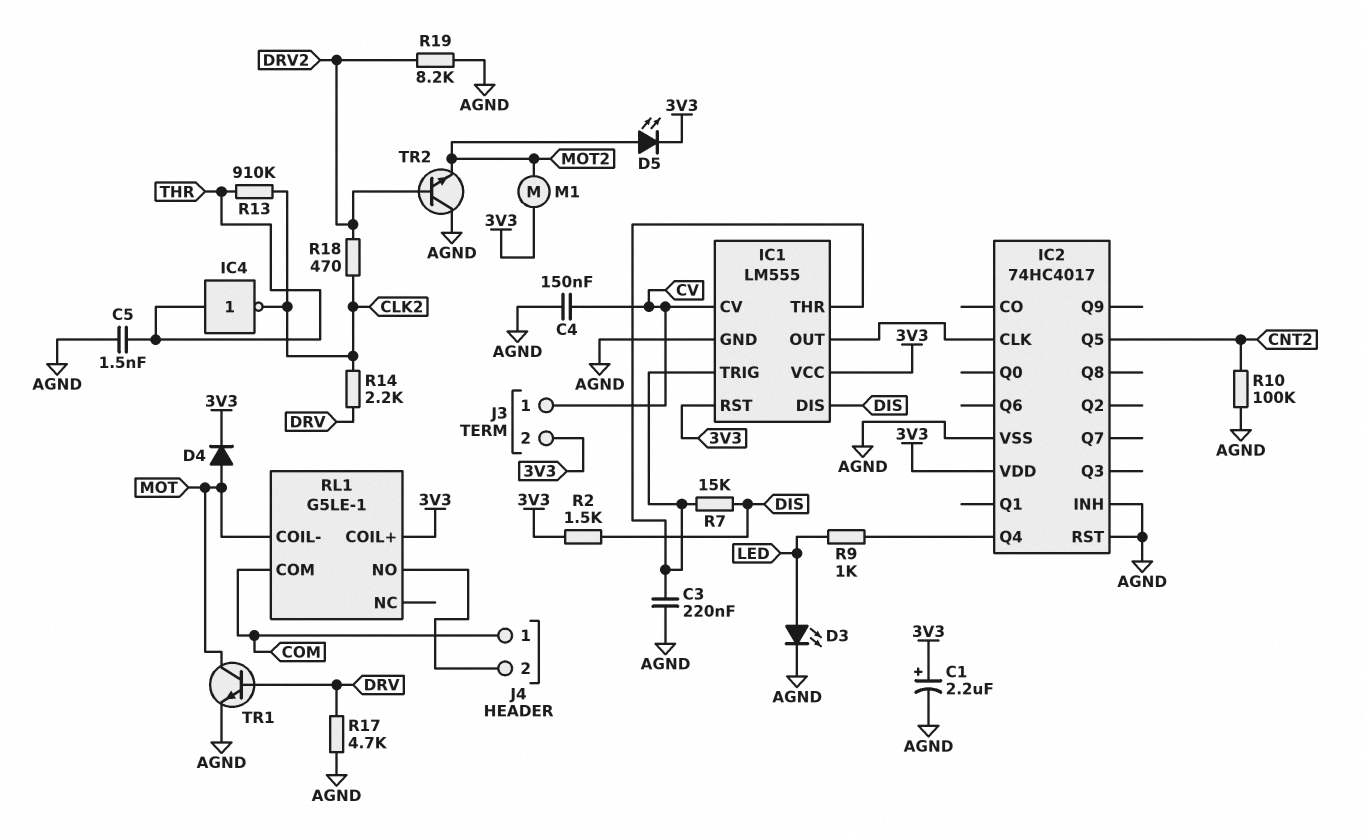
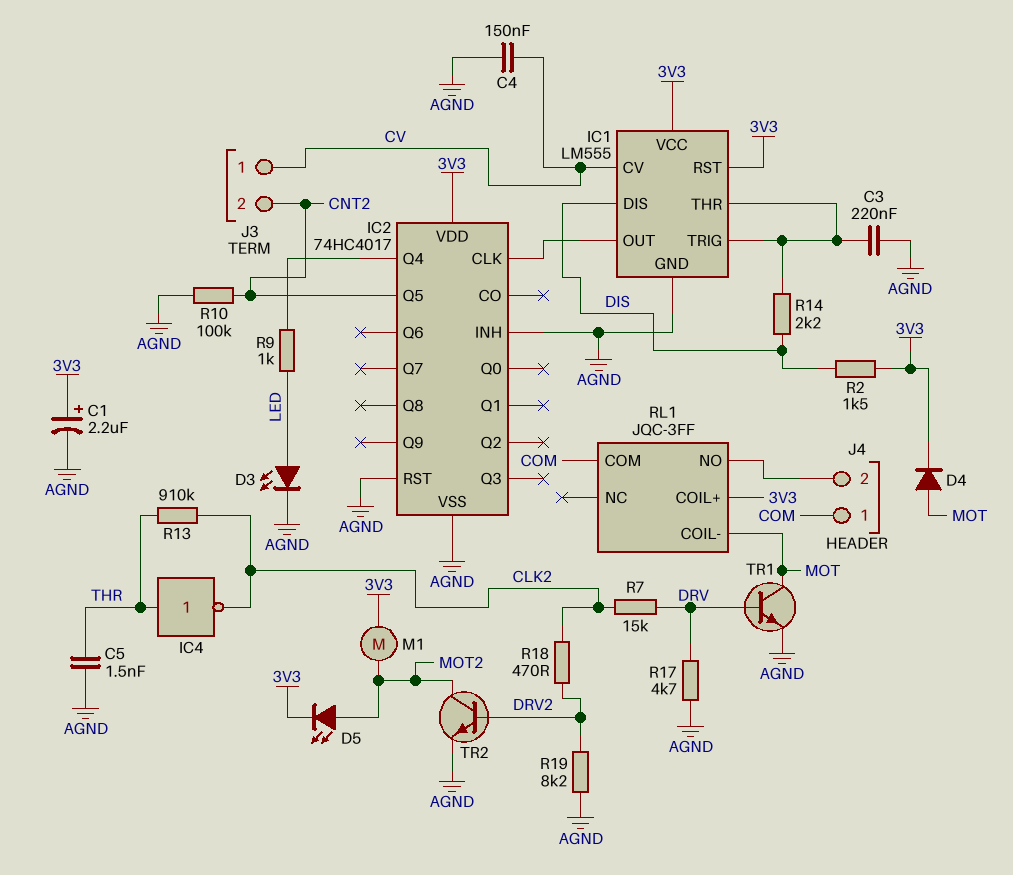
J3 pin 2: 3V3 -> CNT2
R7: 15k (DIS, IC1/THR) -> 15k (CLK2, DRV)
R14: 2.2k (CLK2, DRV) -> 2.2k (DIS, IC1/THR)
RL1: G5LE-1 -> JQC-3FF
TR2: NPN (B DRV2, C AGND, E MOT2) -> NPN (B DRV2, C MOT2, E AGND)

